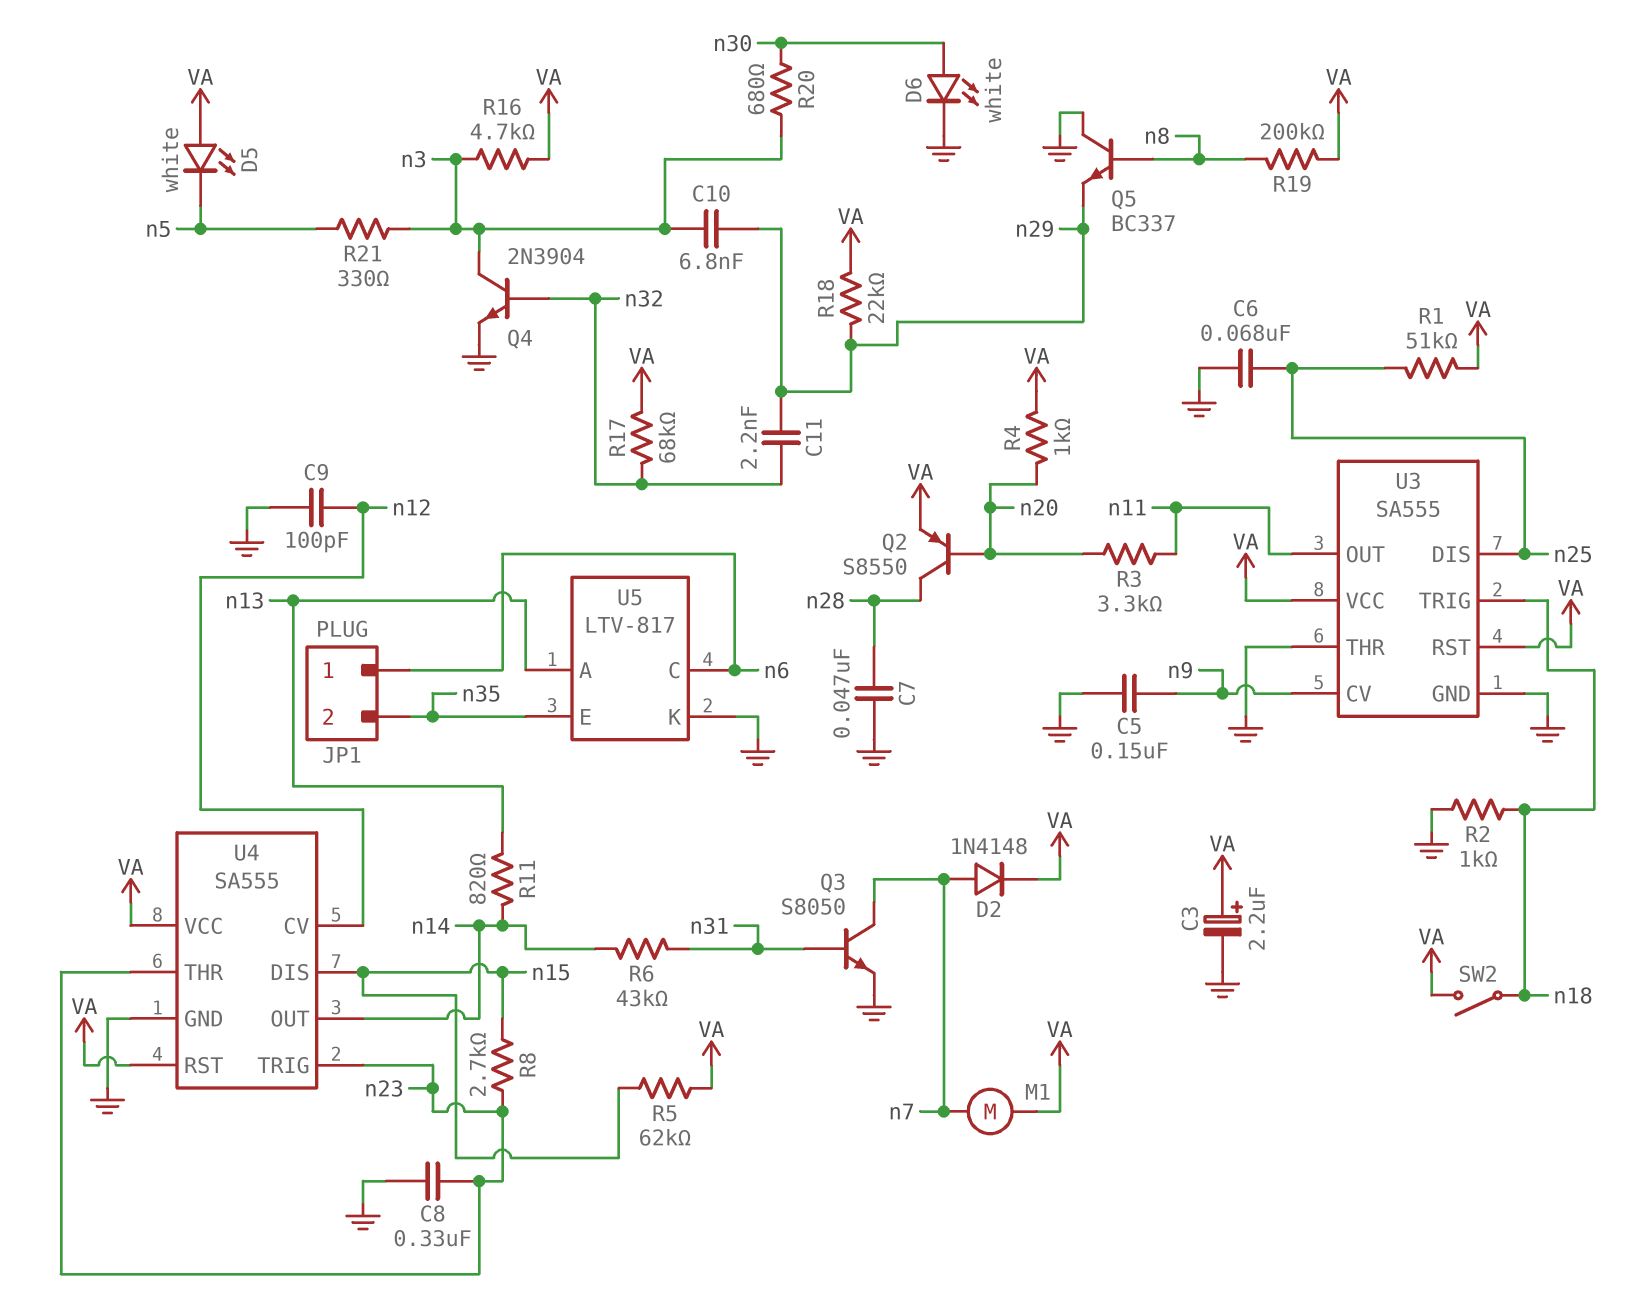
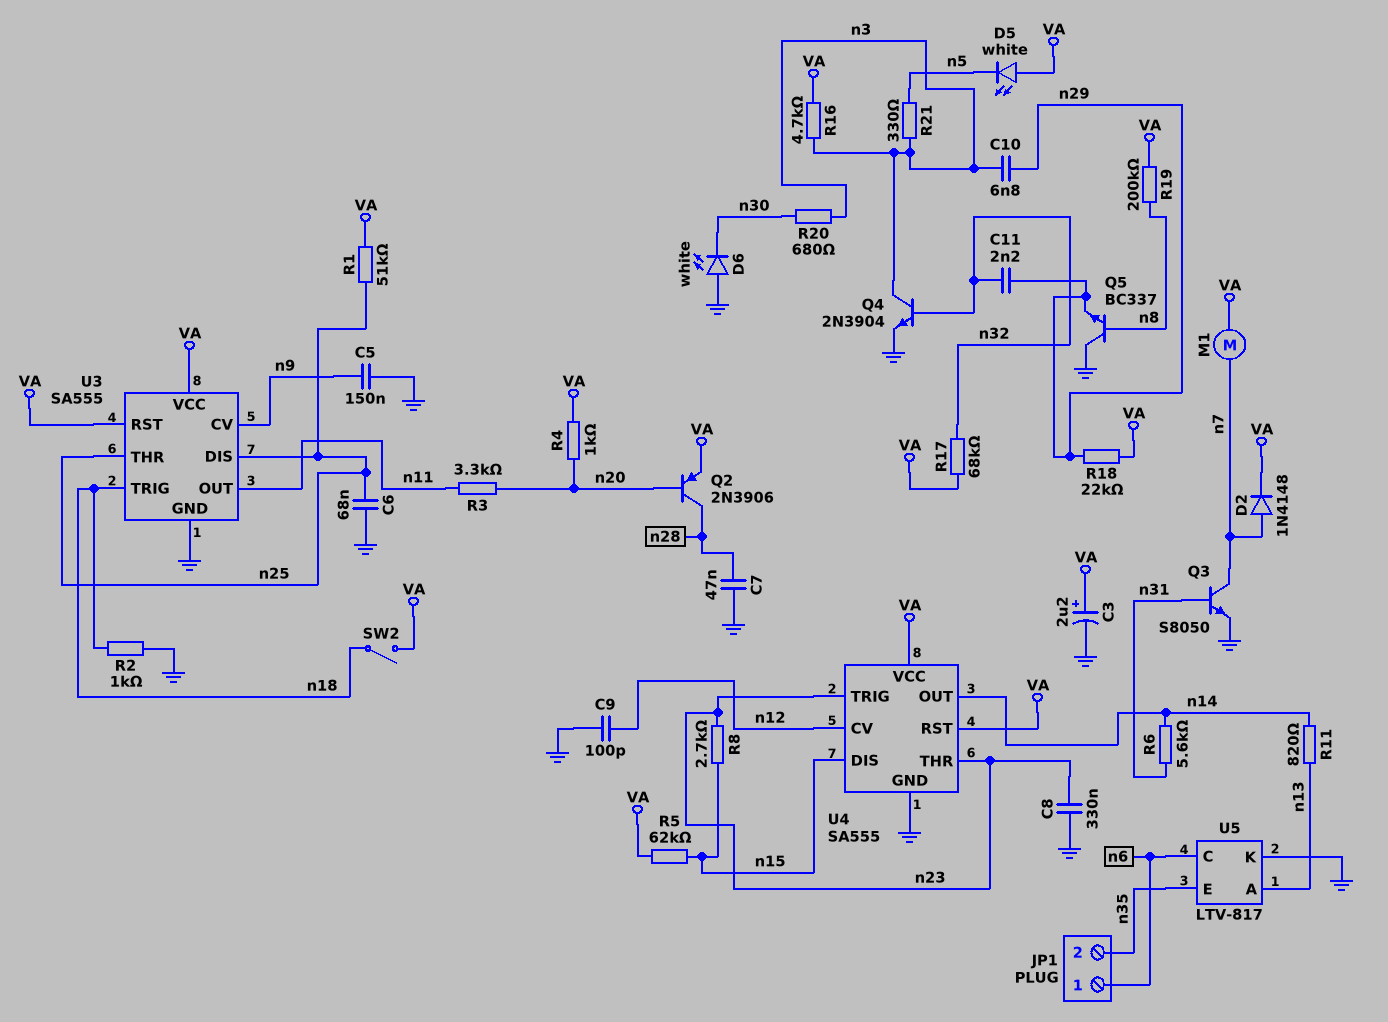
D6: LED white (A n30, K GND) -> LED white (A GND, K n30)
Q2: PNP S8550 (B n20, C n28, E VA) -> PNP 2N3906 (B n20, C n28, E VA)
R6: 43k (n14, n31) -> 5.6k (n14, n31)
U3 pin THR: GND -> n25

